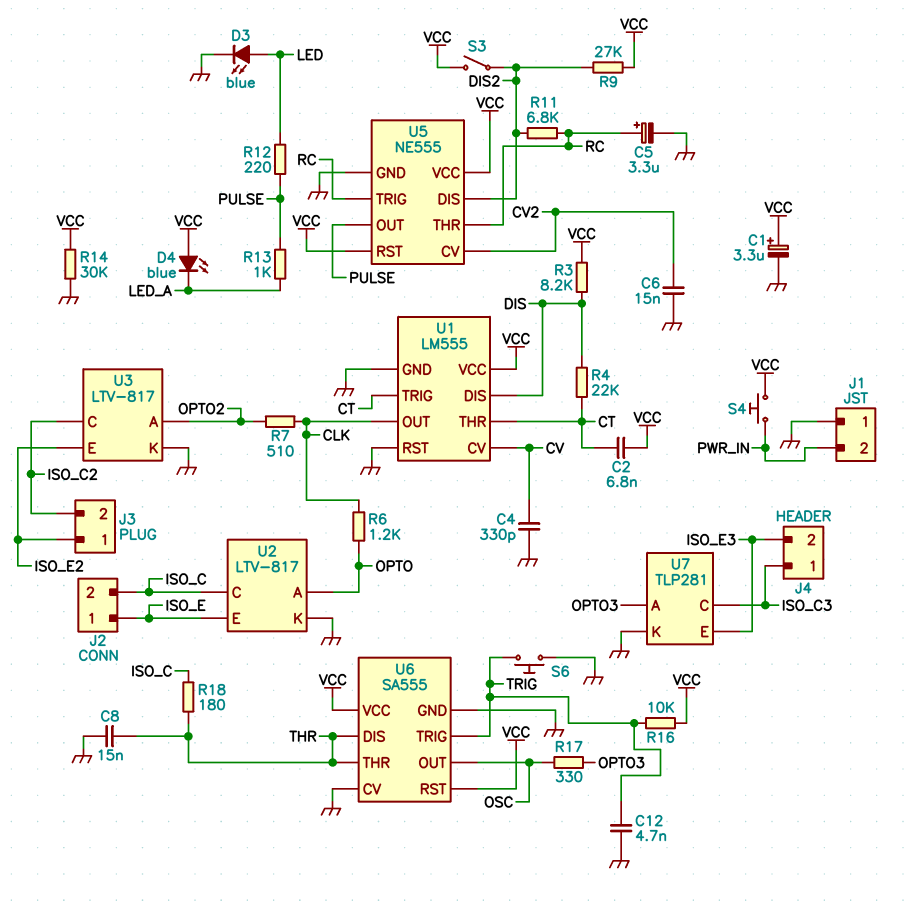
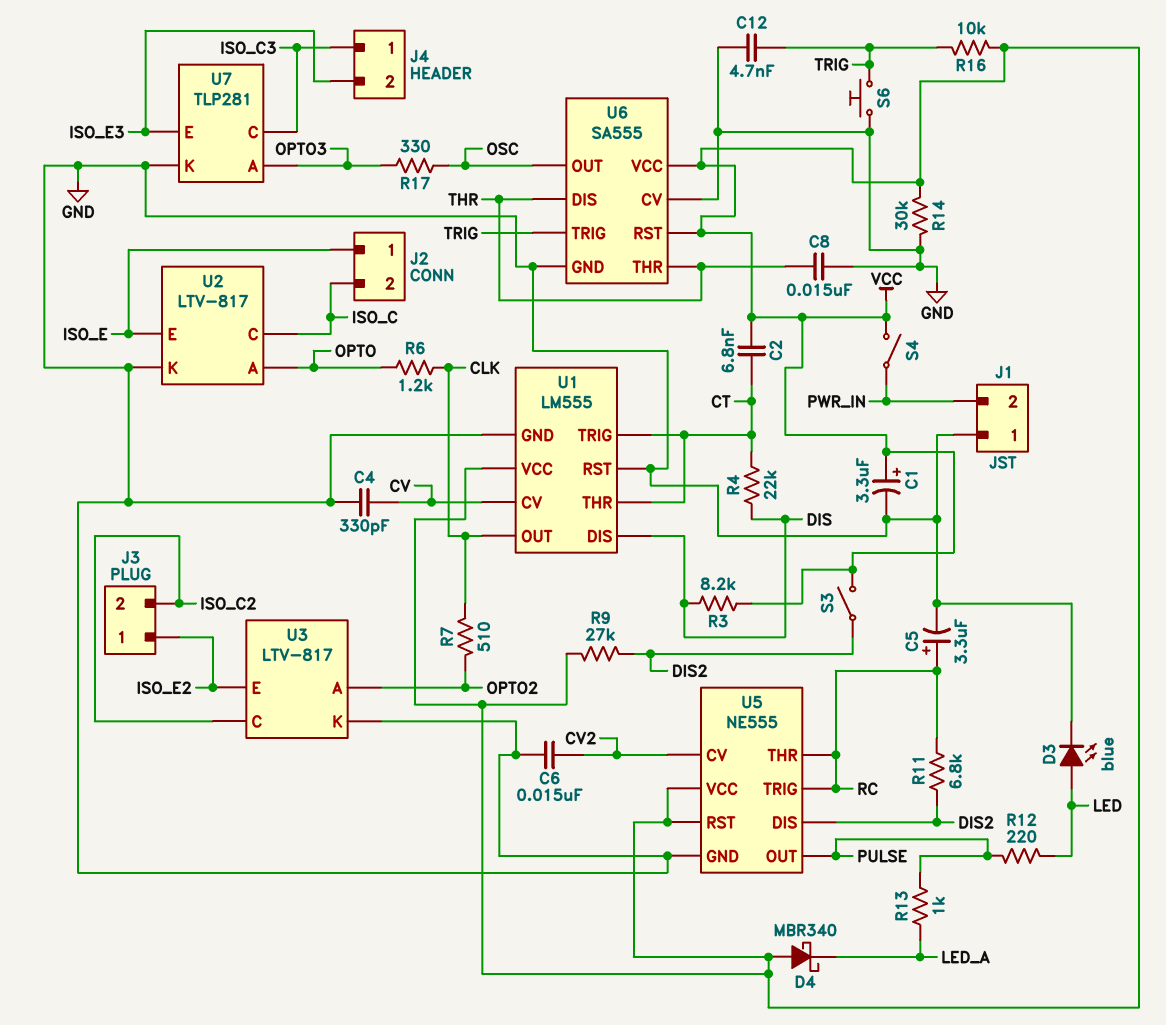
D4: LED blue (A VCC, K LED_A) -> schottky MBR340 (A VCC, K LED_A)
R18: 180 (ISO_C, THR) -> none
S4: button (PWR_IN, VCC) -> switch (PWR_IN, VCC)

